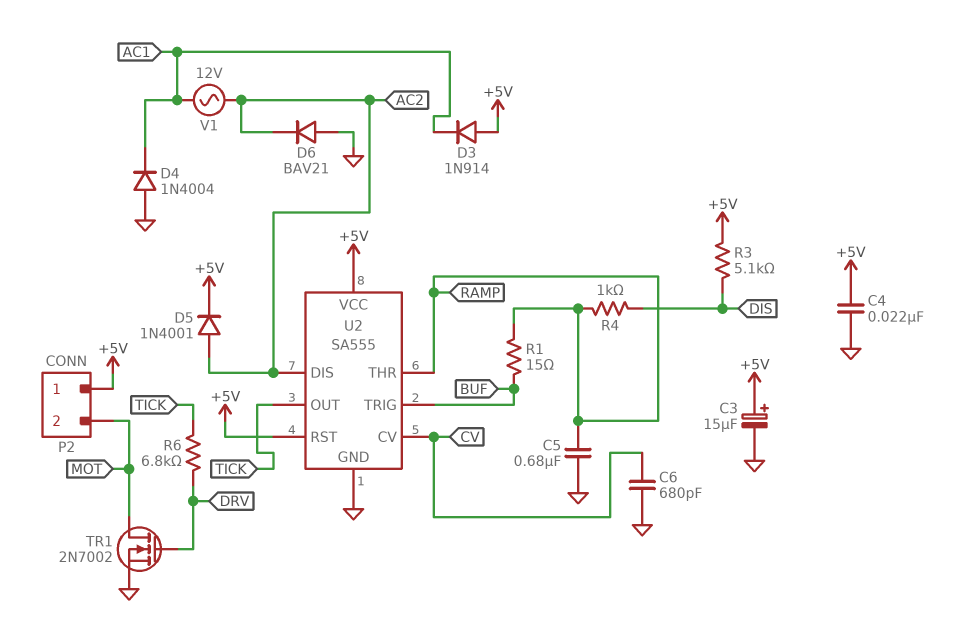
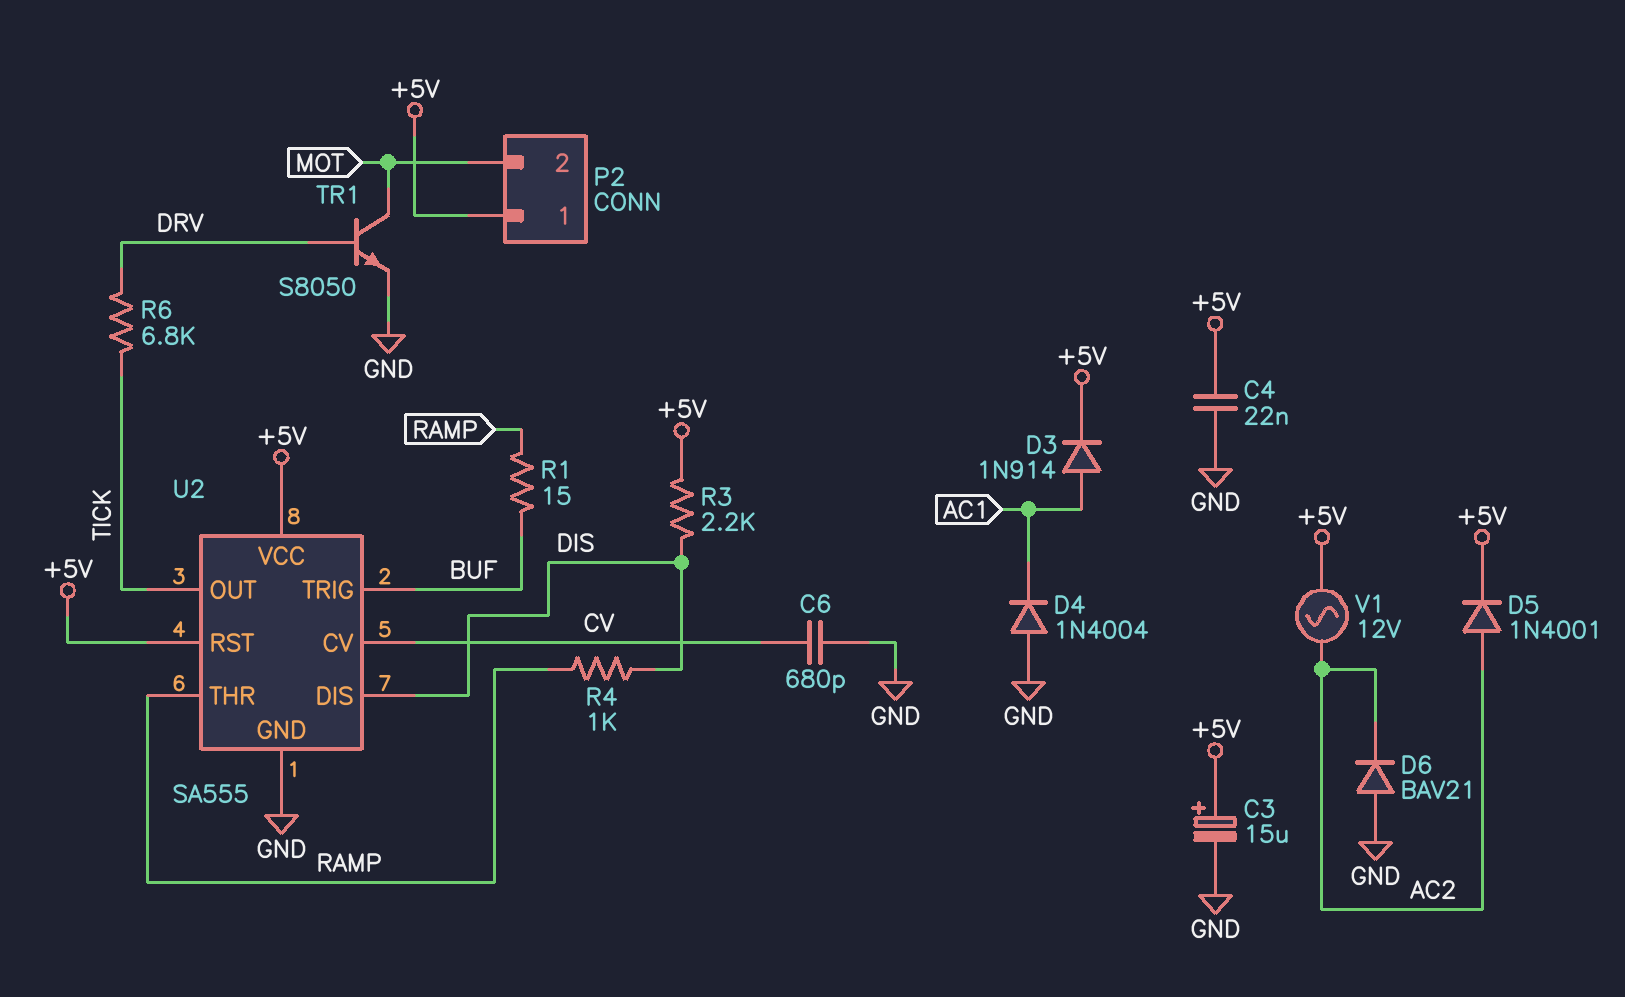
C5: 680nF (GND, RAMP) -> none
D3: diode 1N914 (A +5V, K AC1) -> diode 1N914 (A AC1, K +5V)
R3: 5.1k (+5V, DIS) -> 2.2k (+5V, DIS)
TR1: NMOS 2N7002 (G DRV, D MOT, S GND) -> NPN S8050 (B DRV, C MOT, E GND)
U2 pin DIS: AC2 -> DIS
V1: AC 12V (AC1, AC2) -> AC 12V (+5V, AC2)

